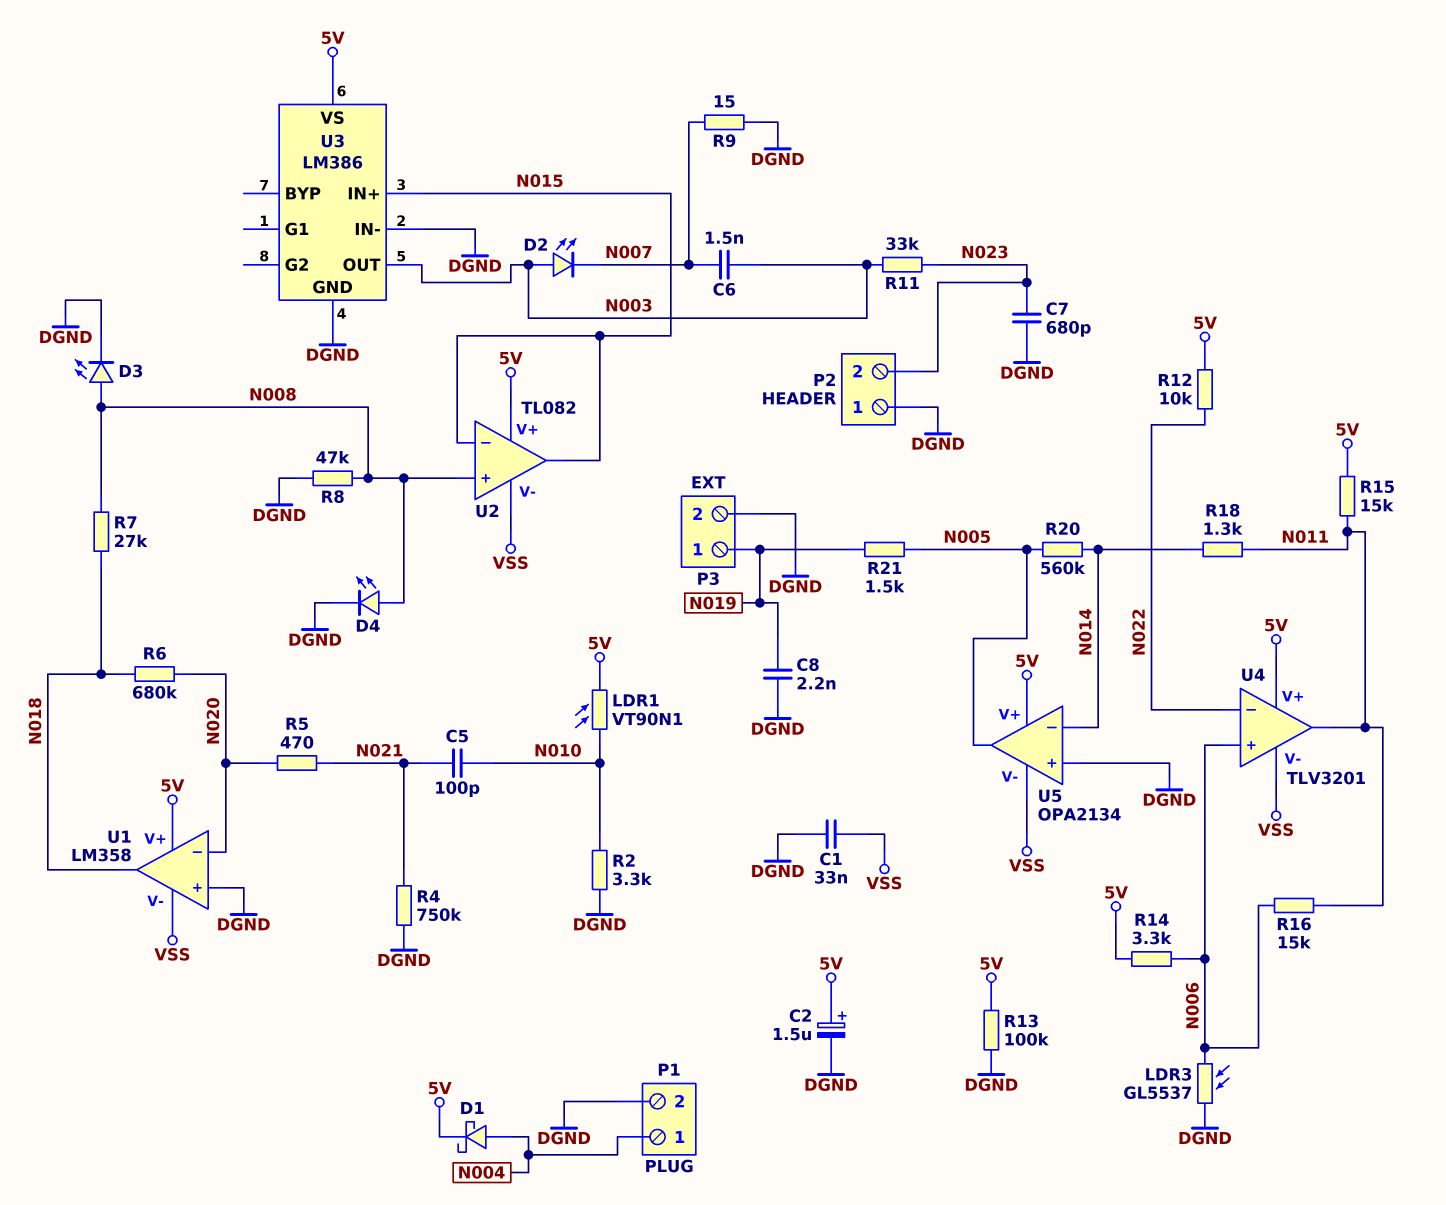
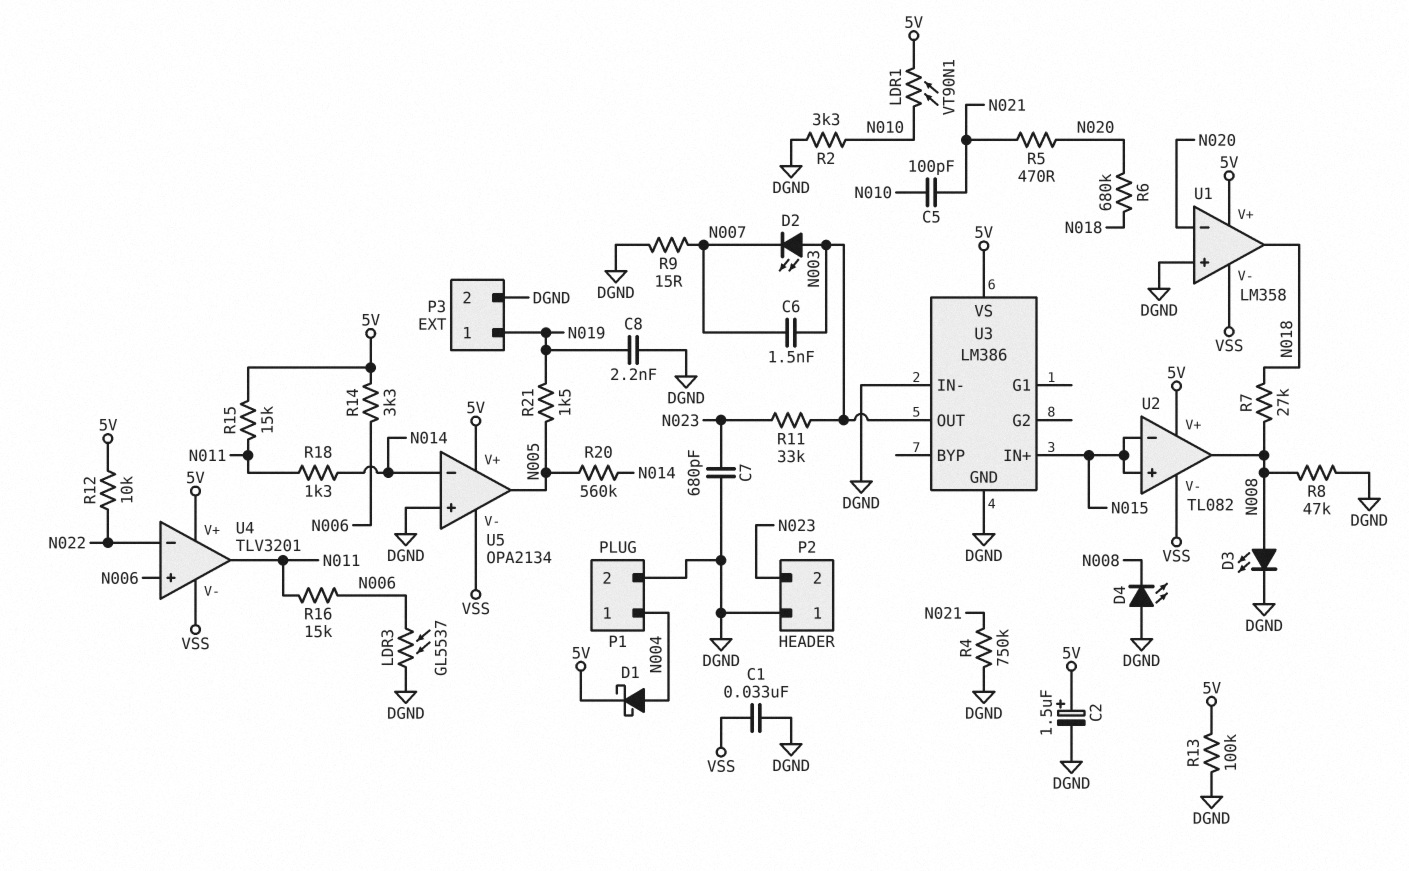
D4: LED (A N008, K DGND) -> LED (A DGND, K N008)
U2 pin in+: N008 -> N015
U2 pin out: N015 -> N008

